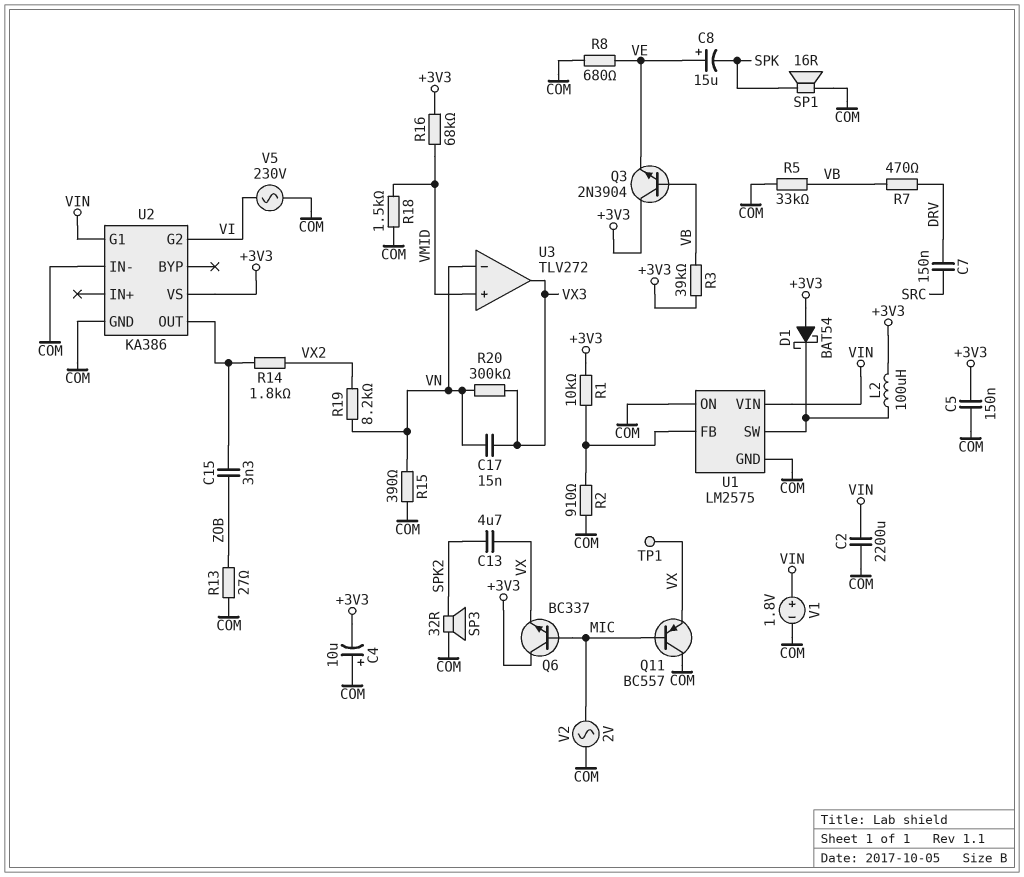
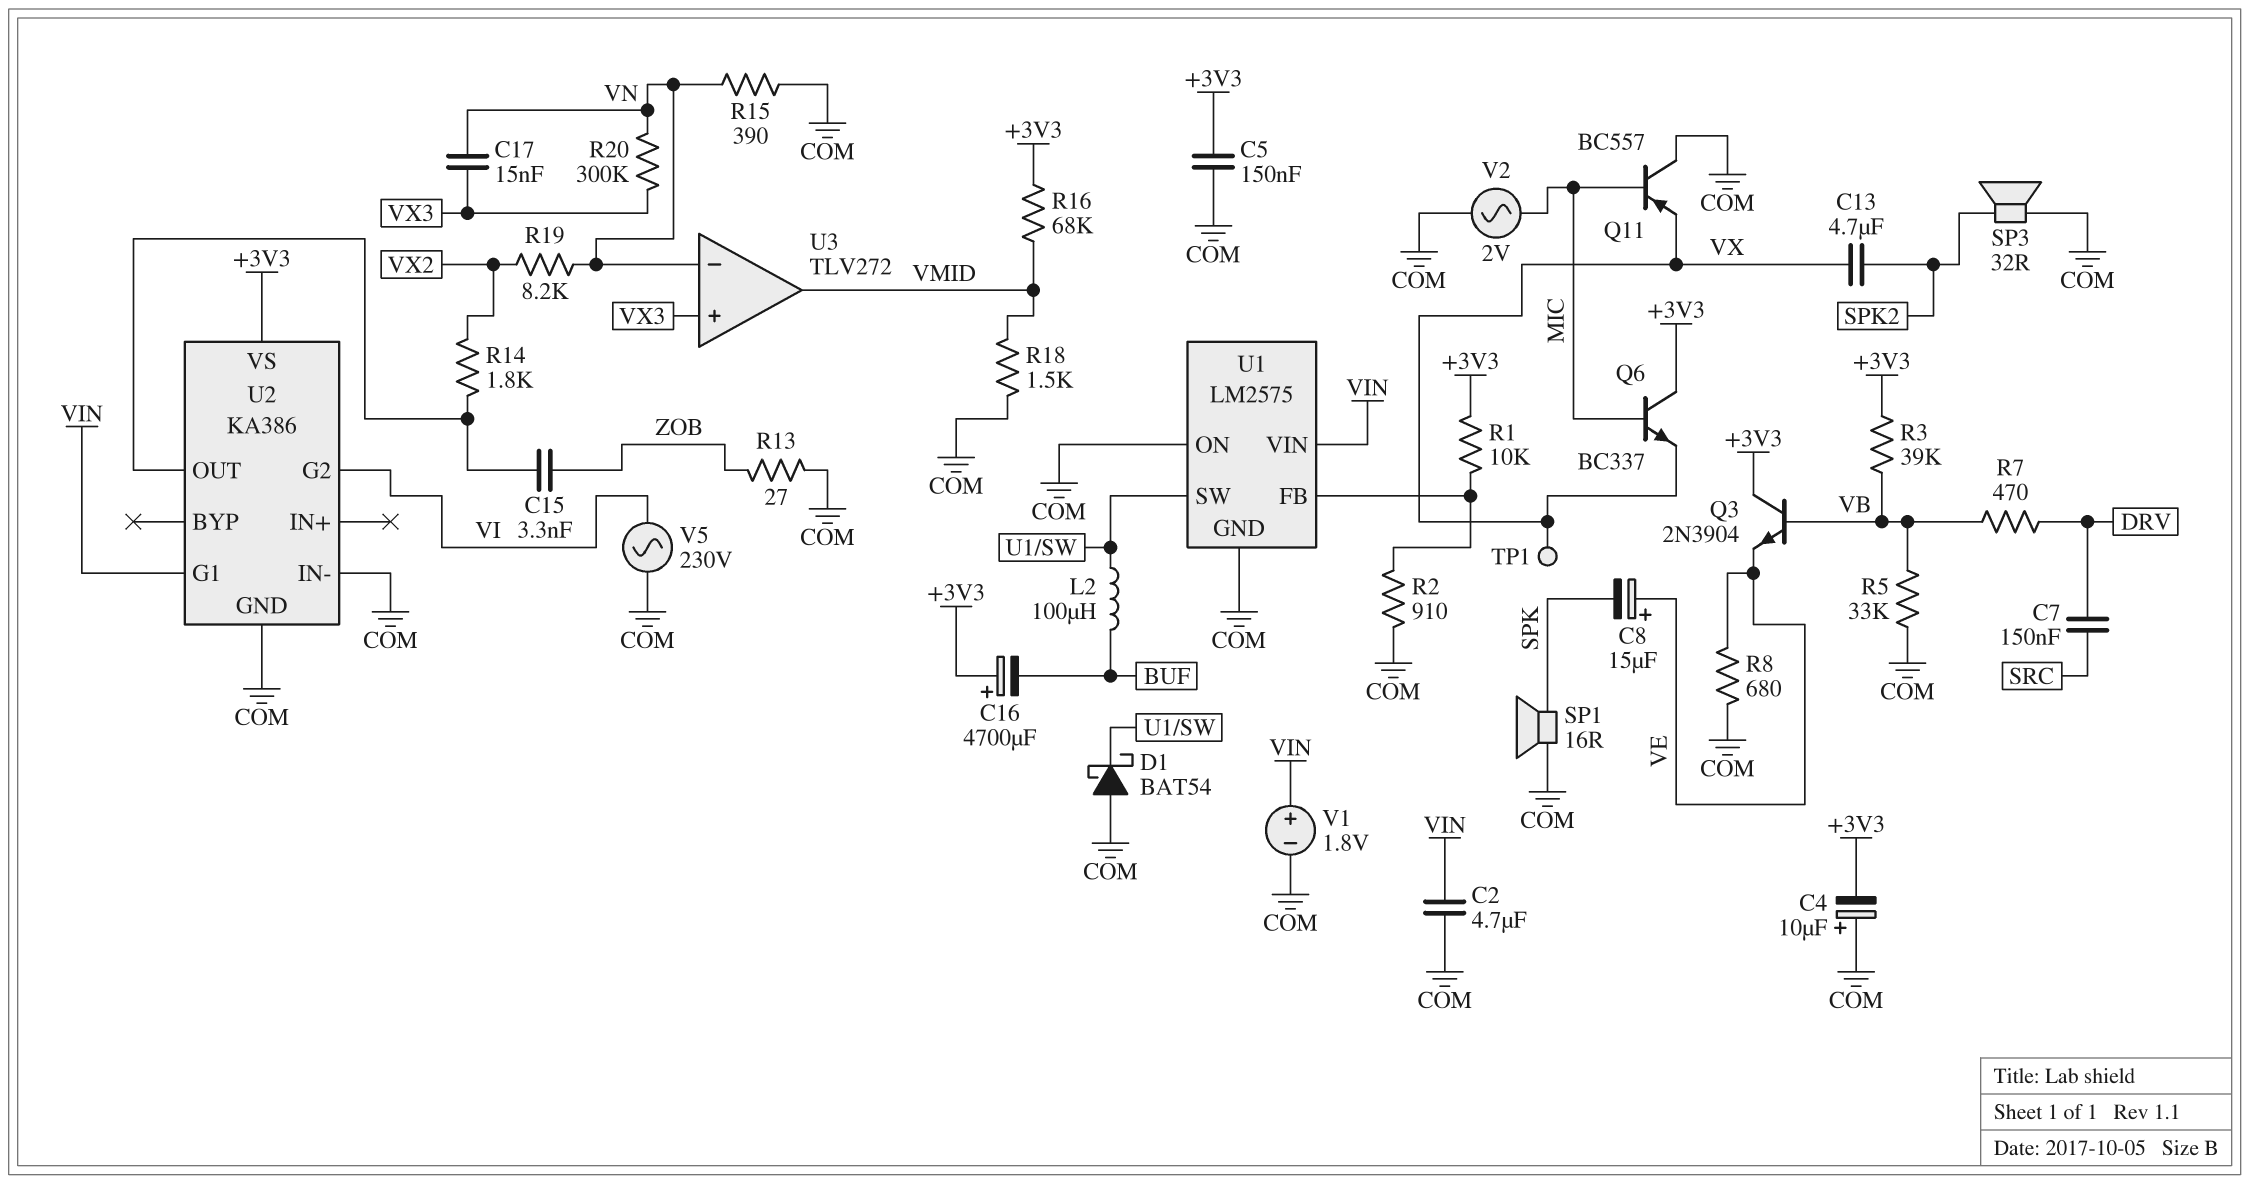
C2: 2200uF (COM, VIN) -> 4.7uF (COM, VIN)
C16: none -> 4700uF (plus +3V3, minus BUF)
D1: schottky BAT54 (A +3V3, K U1/SW) -> schottky BAT54 (A COM, K U1/SW)
L2: 100uH (+3V3, U1/SW) -> 100uH (BUF, U1/SW)
U3 pin in+: VMID -> VX3
U3 pin out: VX3 -> VMID

